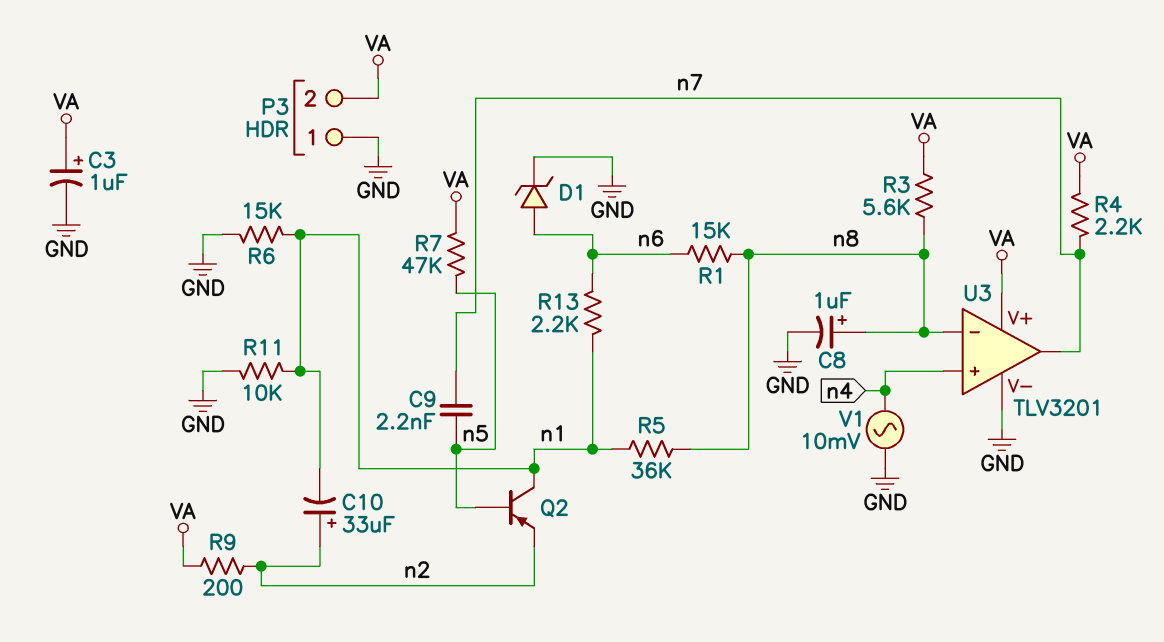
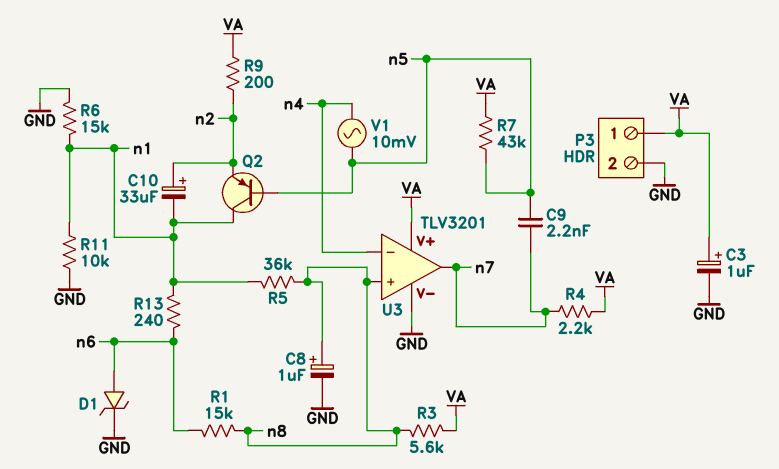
P3 pin 1: GND -> VA
P3 pin 2: VA -> GND
R7: 47k (VA, n5) -> 43k (VA, n5)
R13: 2.2k (n1, n6) -> 240 (n1, n6)
U3 pin in+: n4 -> n8
U3 pin in-: n8 -> n4
V1: AC 10mV (GND, n4) -> AC 10mV (n4, n5)

